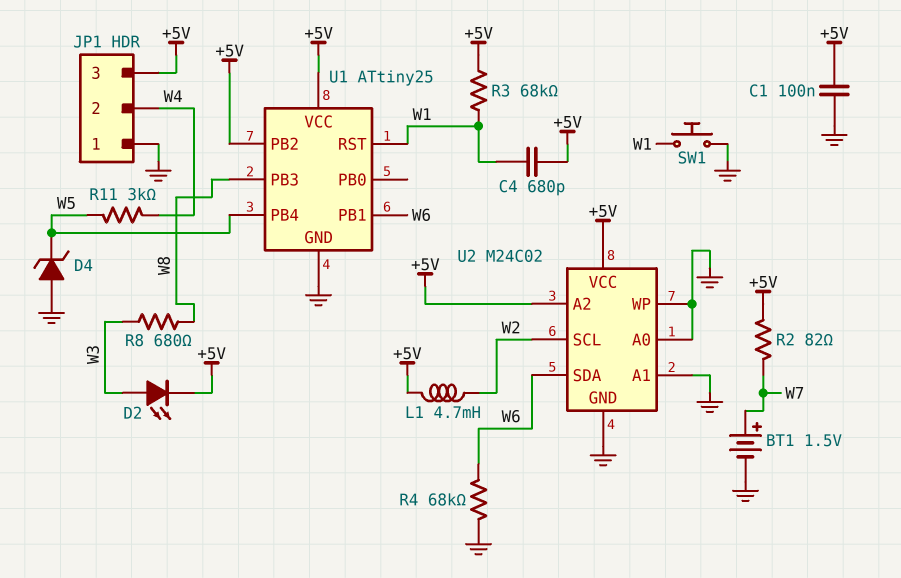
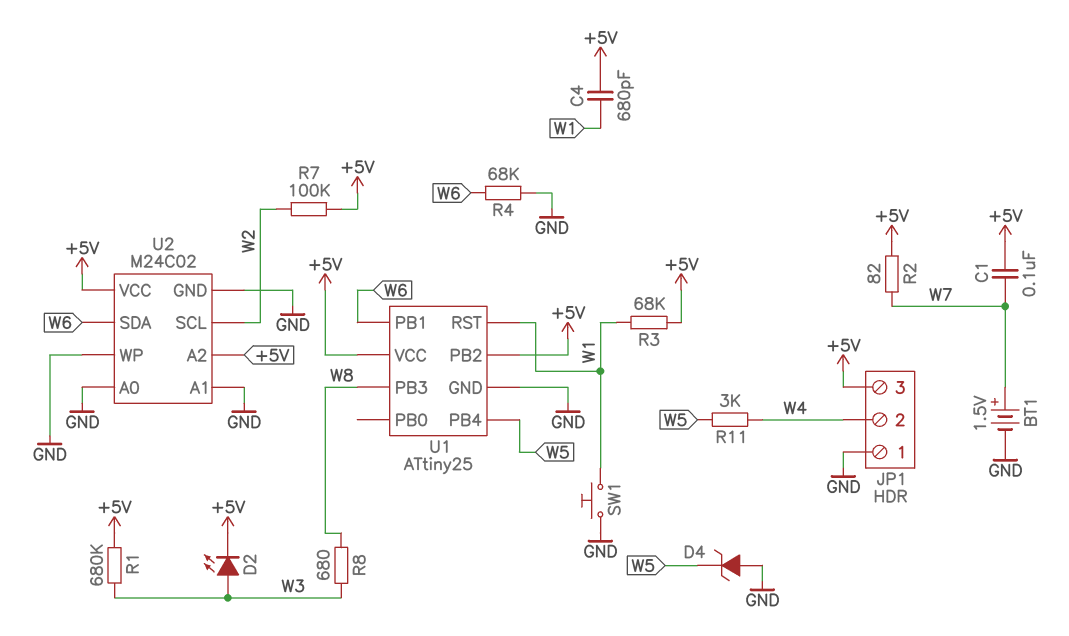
C1: 100nF (+5V, GND) -> 100nF (+5V, W7)
L1: 4.7mH (+5V, W2) -> none
R1: none -> 680k (+5V, W3)
R7: none -> 100k (+5V, W2)

